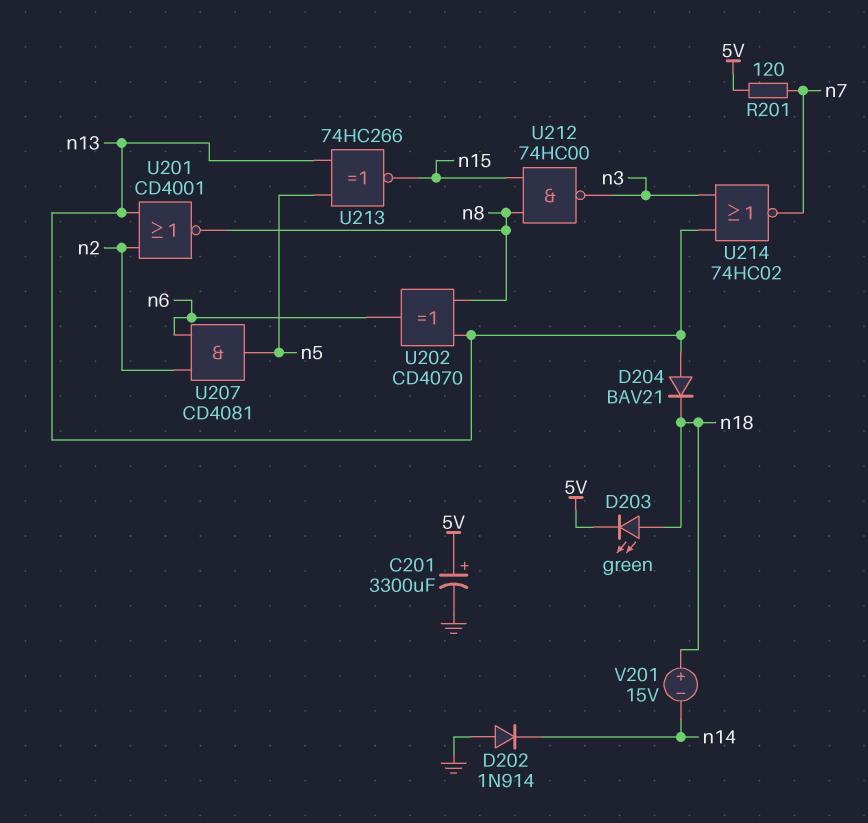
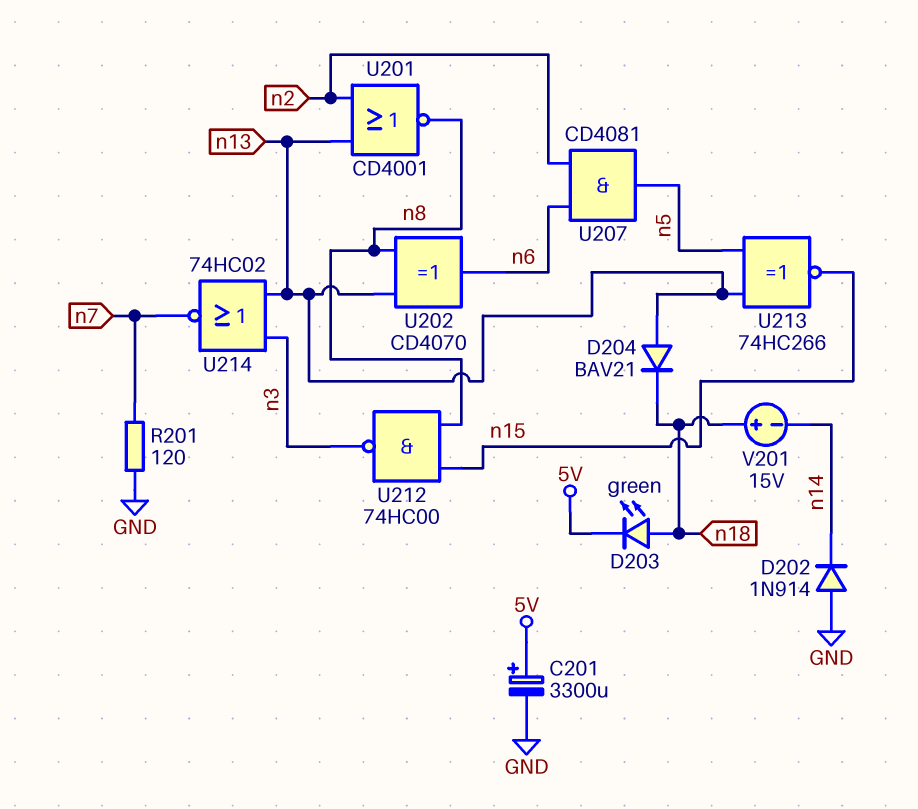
R201: 120 (5V, n7) -> 120 (GND, n7)

